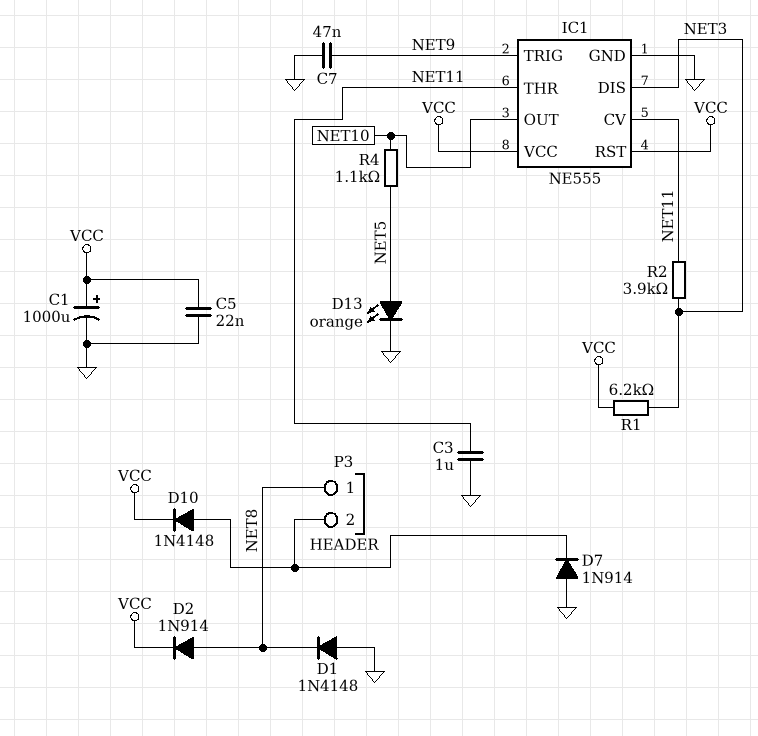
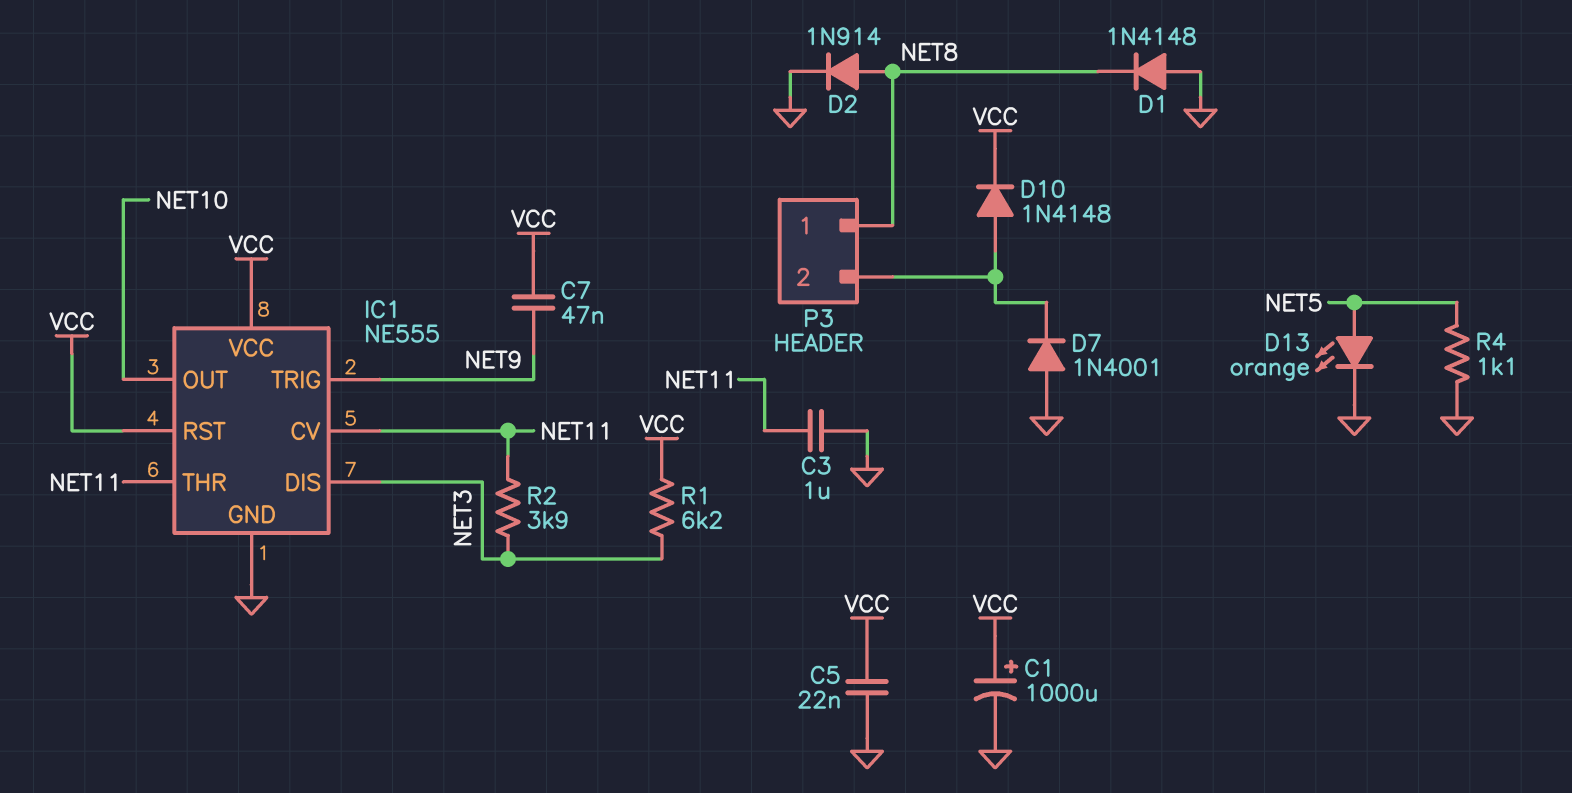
C7: 47nF (GND, NET9) -> 47nF (NET9, VCC)
D2: diode 1N914 (A NET8, K VCC) -> diode 1N914 (A NET8, K GND)
D7: diode 1N914 (A GND, K P3/2) -> diode 1N4001 (A GND, K P3/2)
R4: 1.1k (NET5, NET10) -> 1.1k (GND, NET5)

